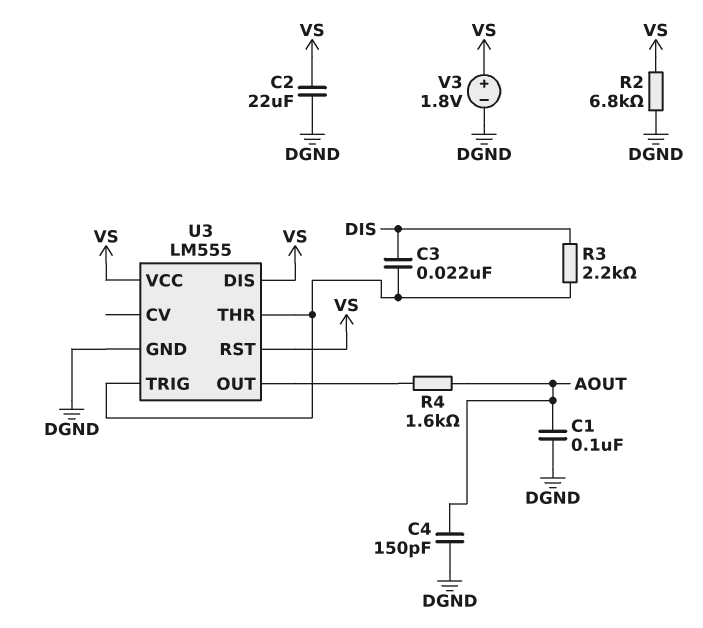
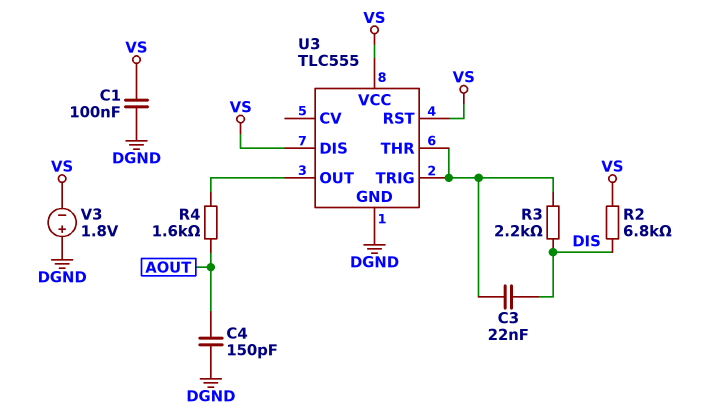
C1: 100nF (AOUT, DGND) -> 100nF (DGND, VS)
C2: 22uF (DGND, VS) -> none
R2: 6.8k (DGND, VS) -> 6.8k (DIS, VS)
U3: LM555 -> TLC555
V3: 1.8V (plus VS, minus DGND) -> 1.8V (plus DGND, minus VS)

